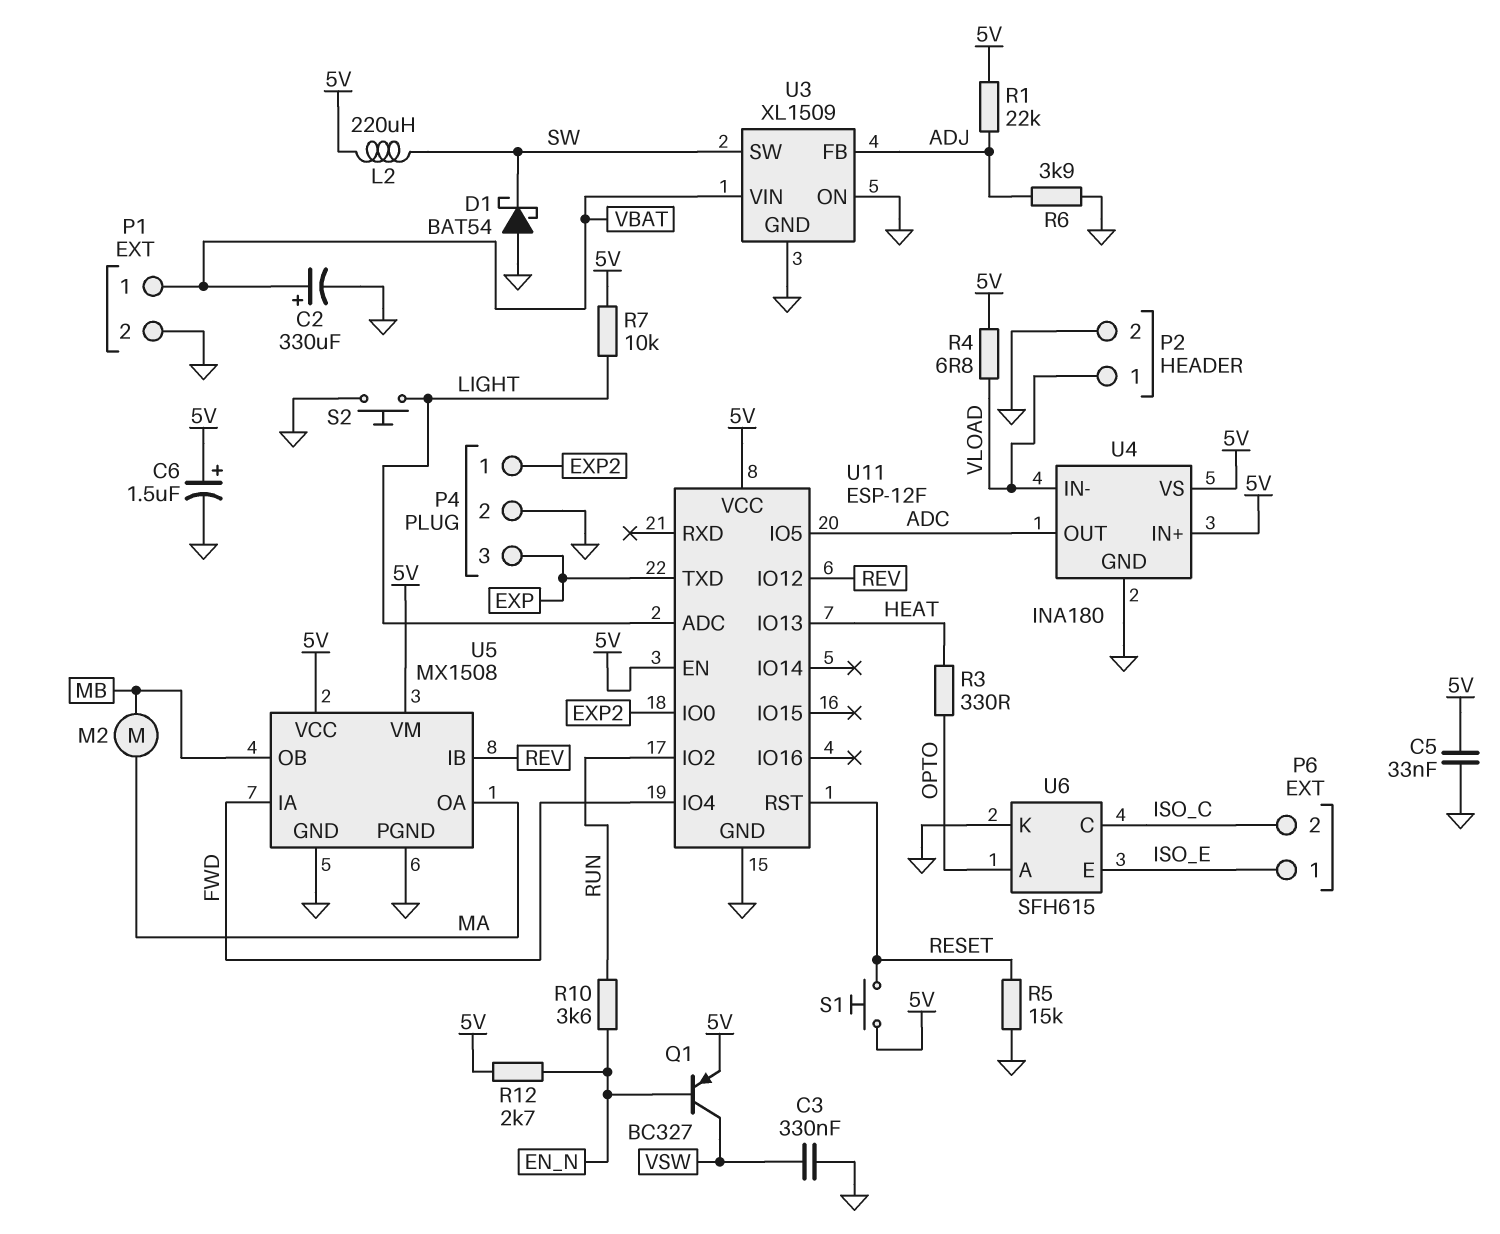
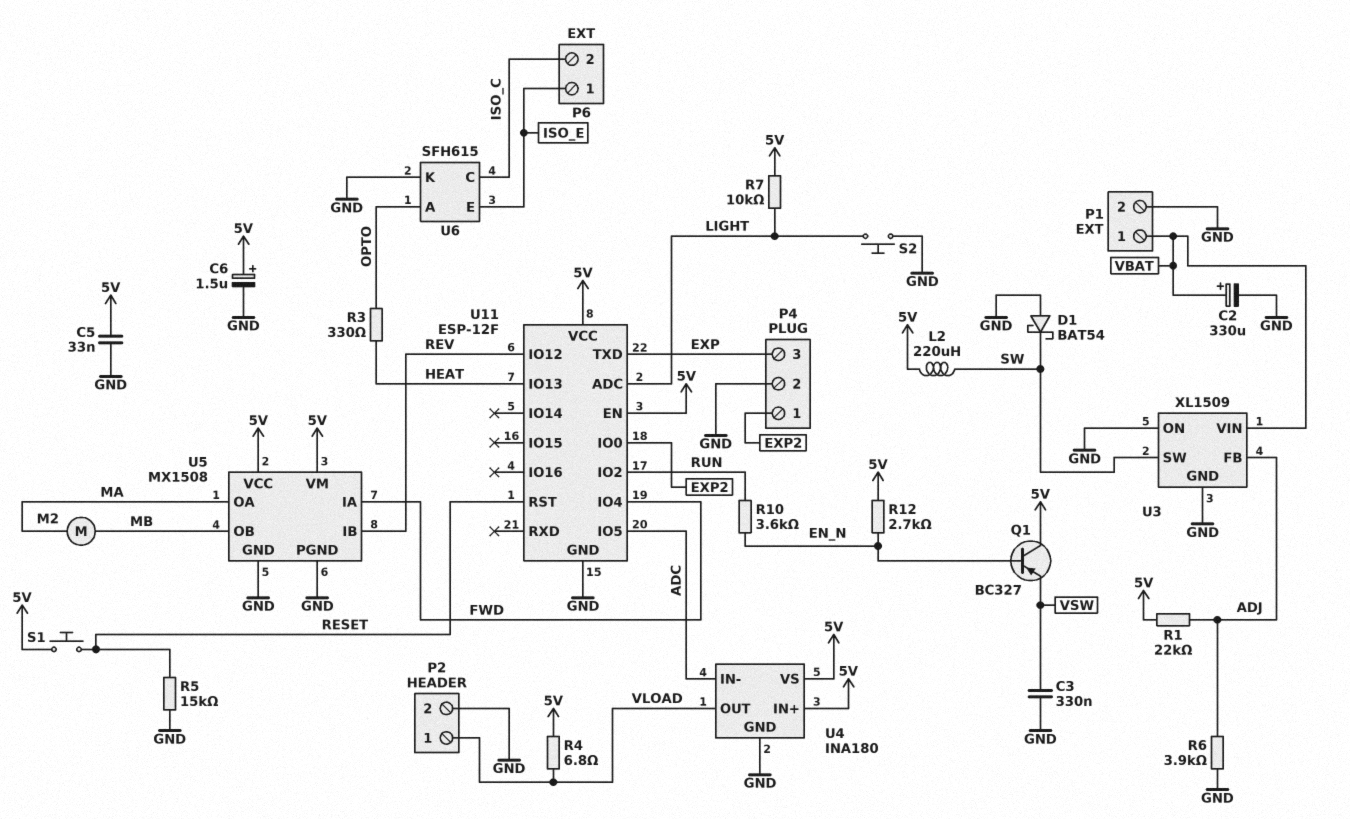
Q1: PNP BC327 (B EN_N, C VSW, E 5V) -> PNP BC327 (B EN_N, C 5V, E VSW)
U4 pin IN-: VLOAD -> ADC
U4 pin OUT: ADC -> VLOAD

